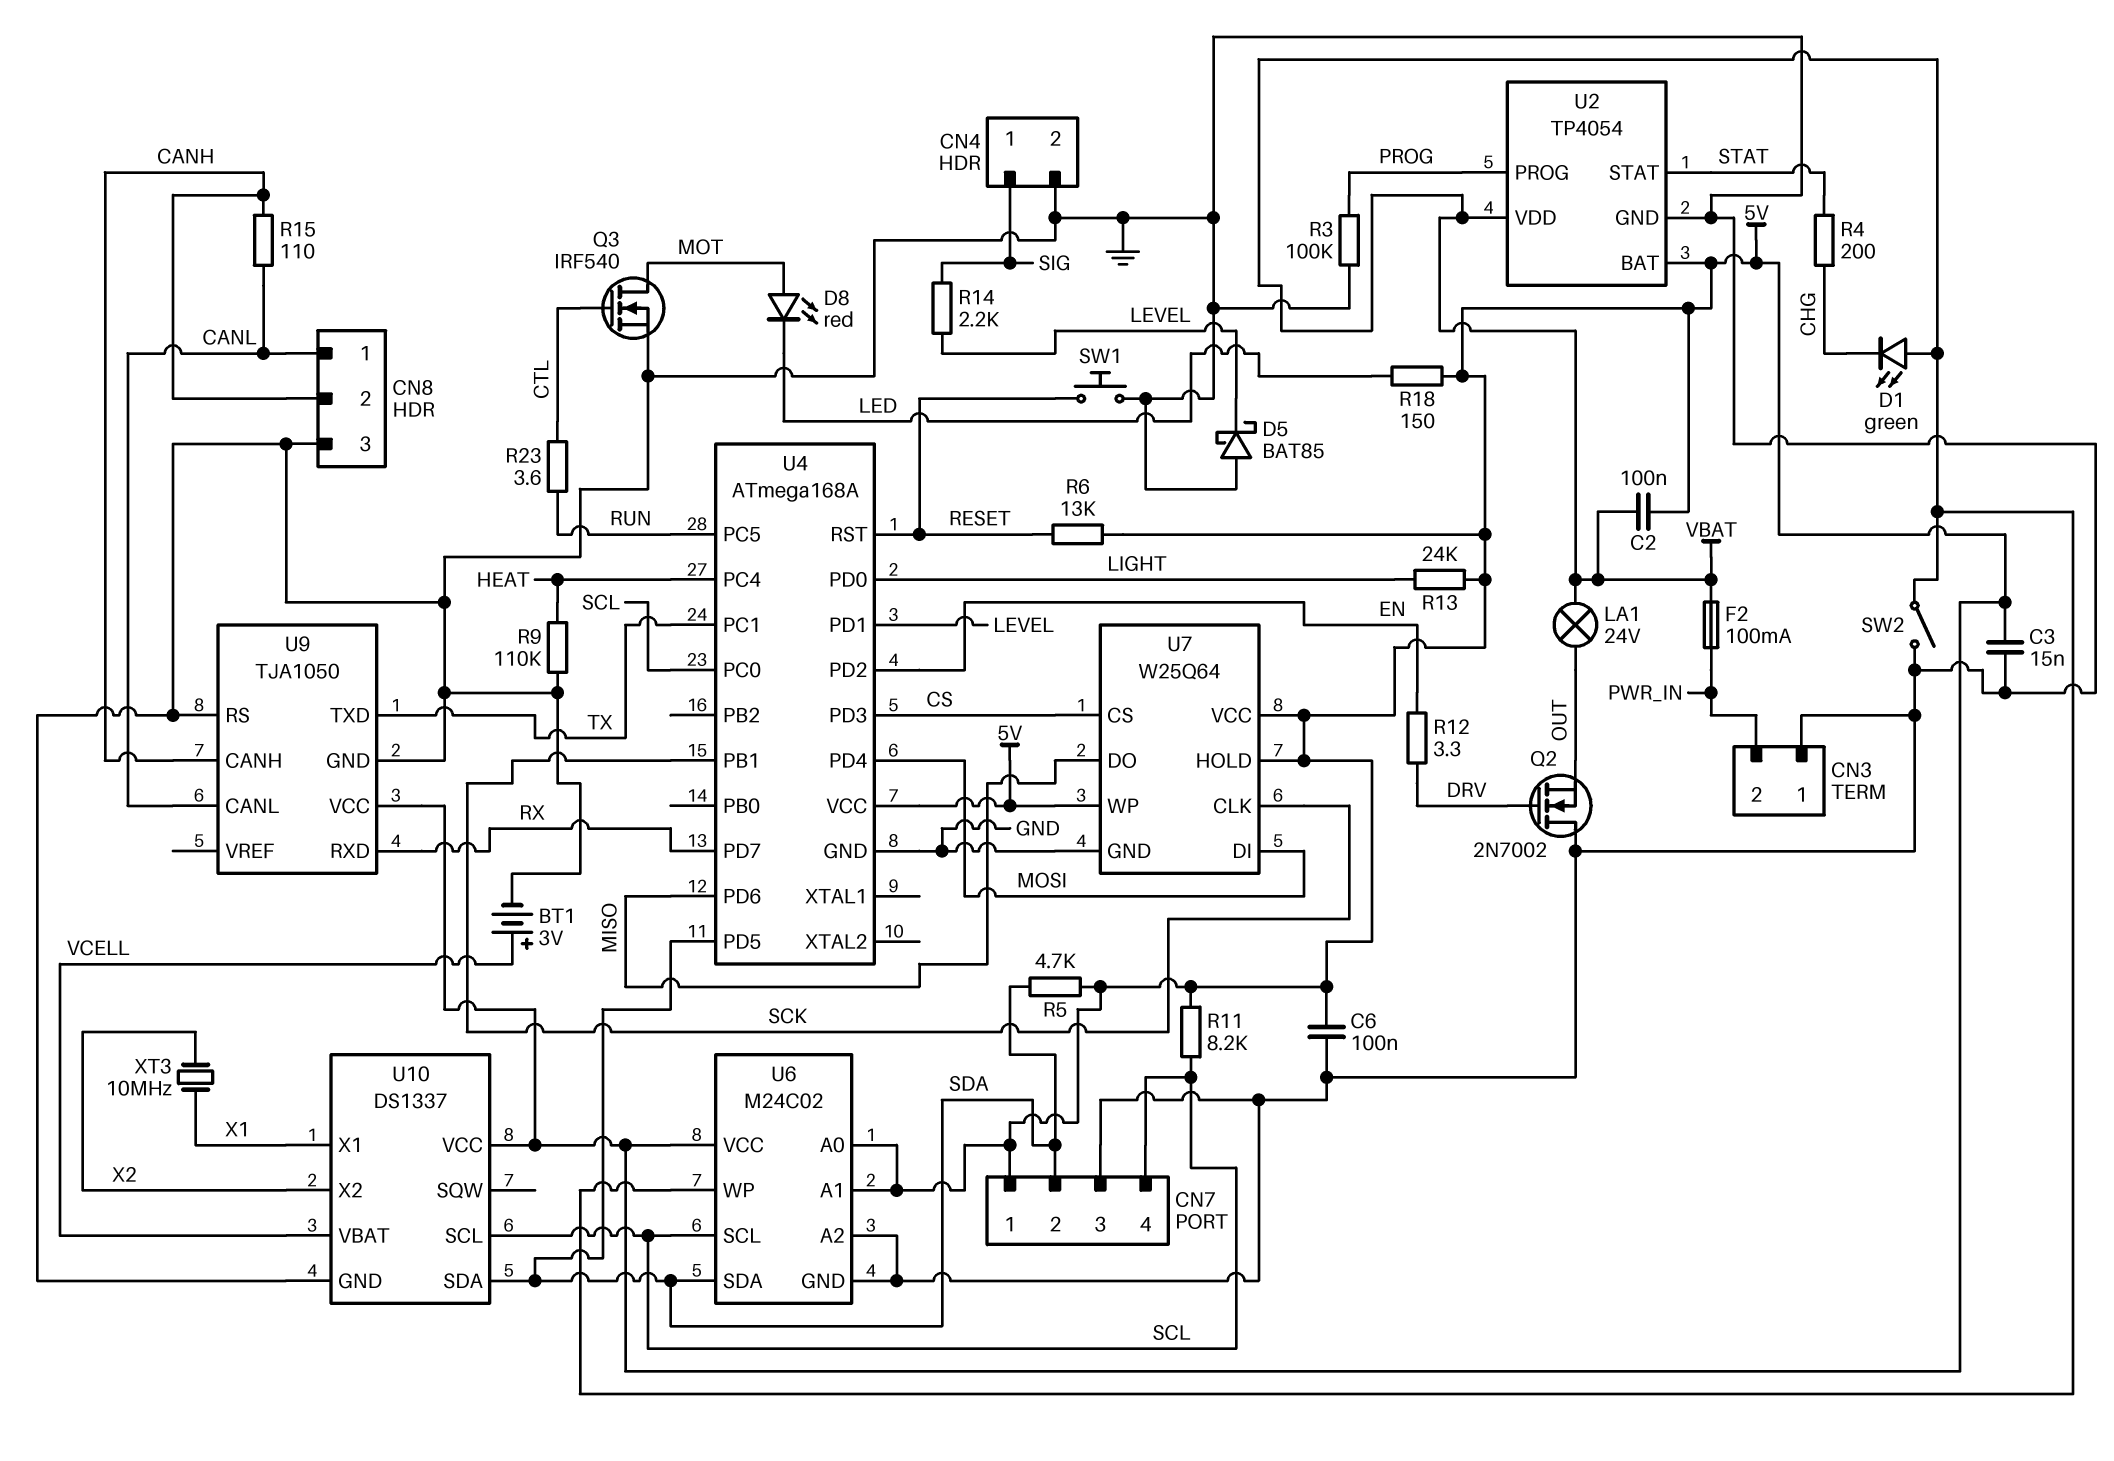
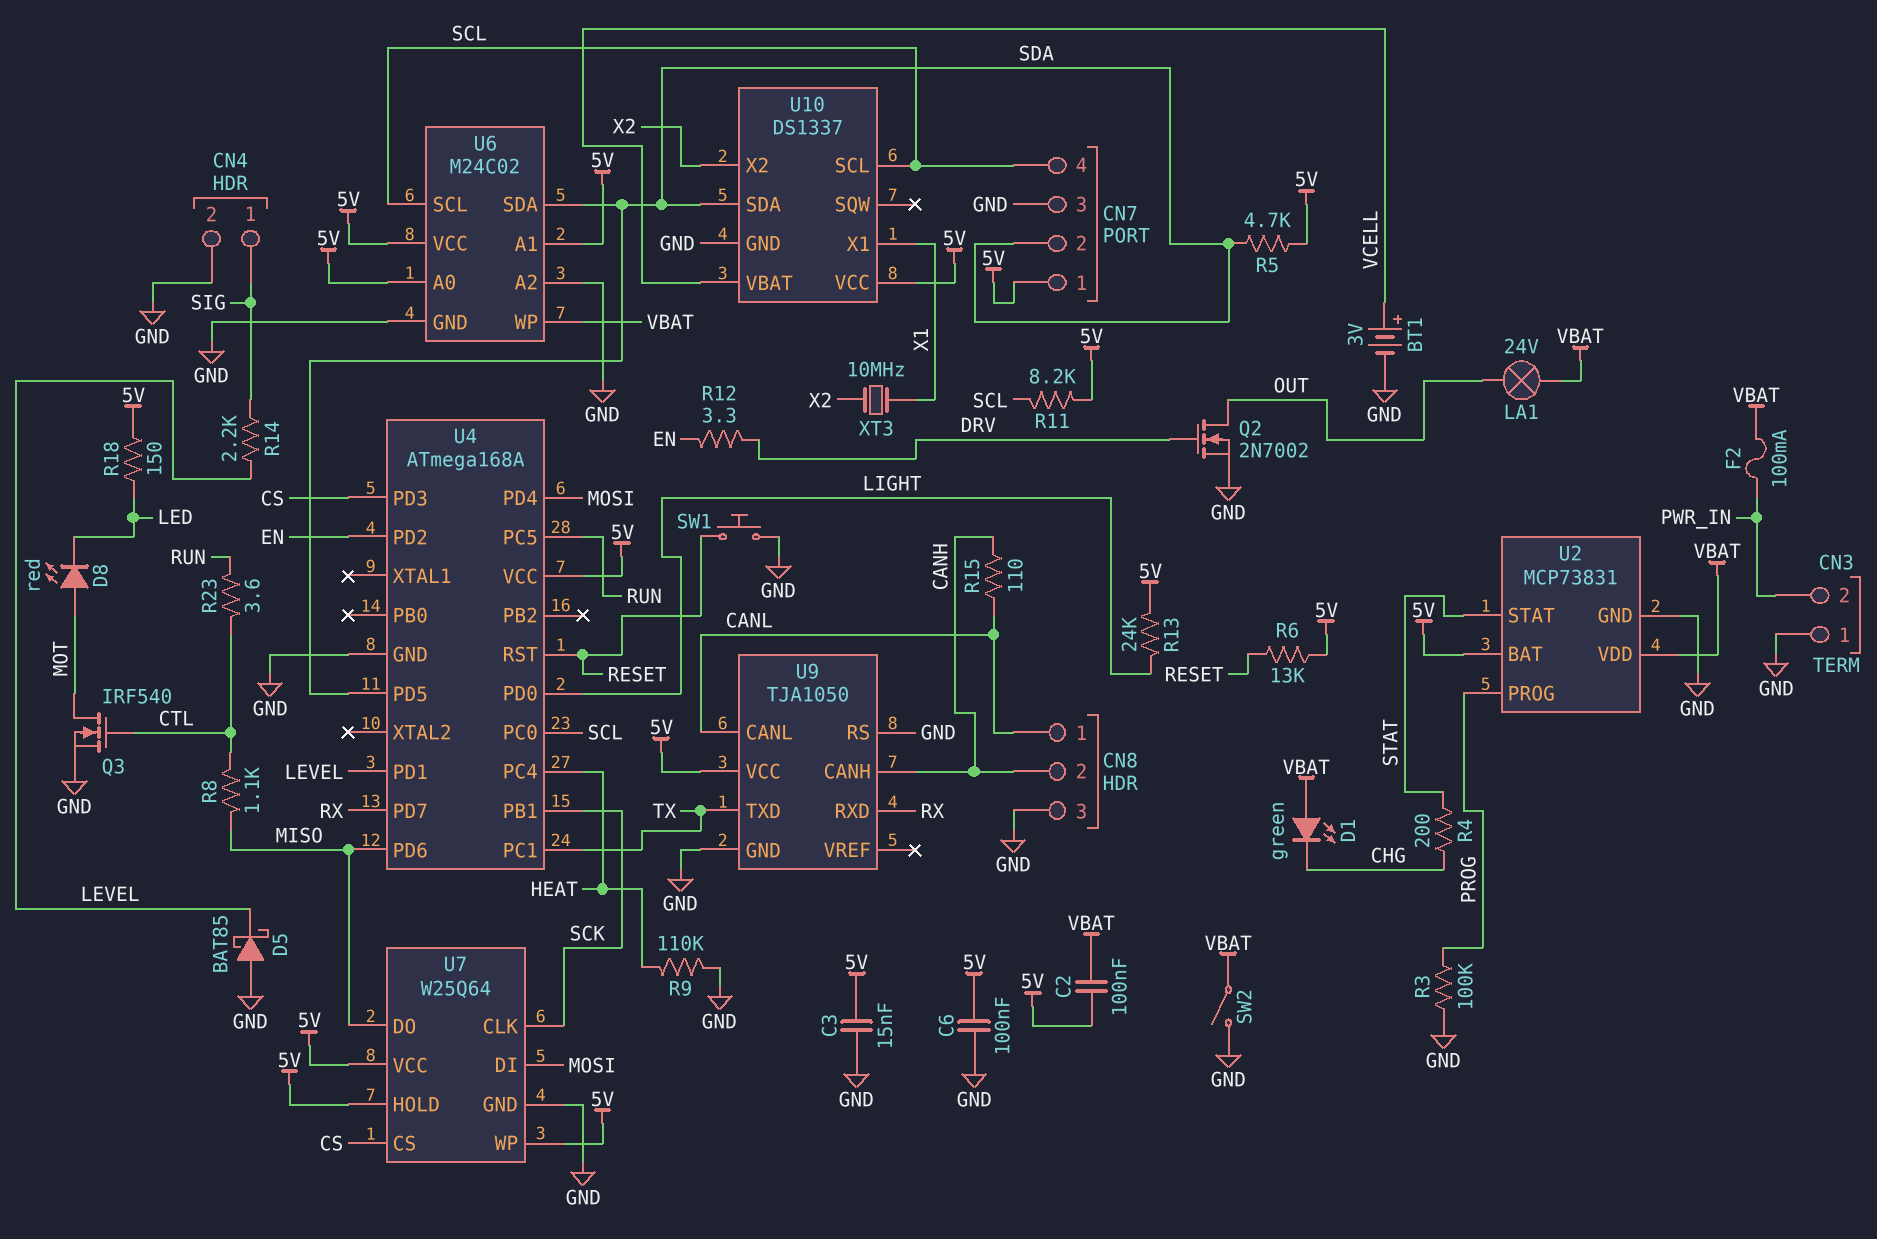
Q2: NMOS 2N7002 (G DRV, D GND, S OUT) -> NMOS 2N7002 (G DRV, D OUT, S GND)
R8: none -> 1.1k (CTL, MISO)
U2: TP4054 -> MCP73831

